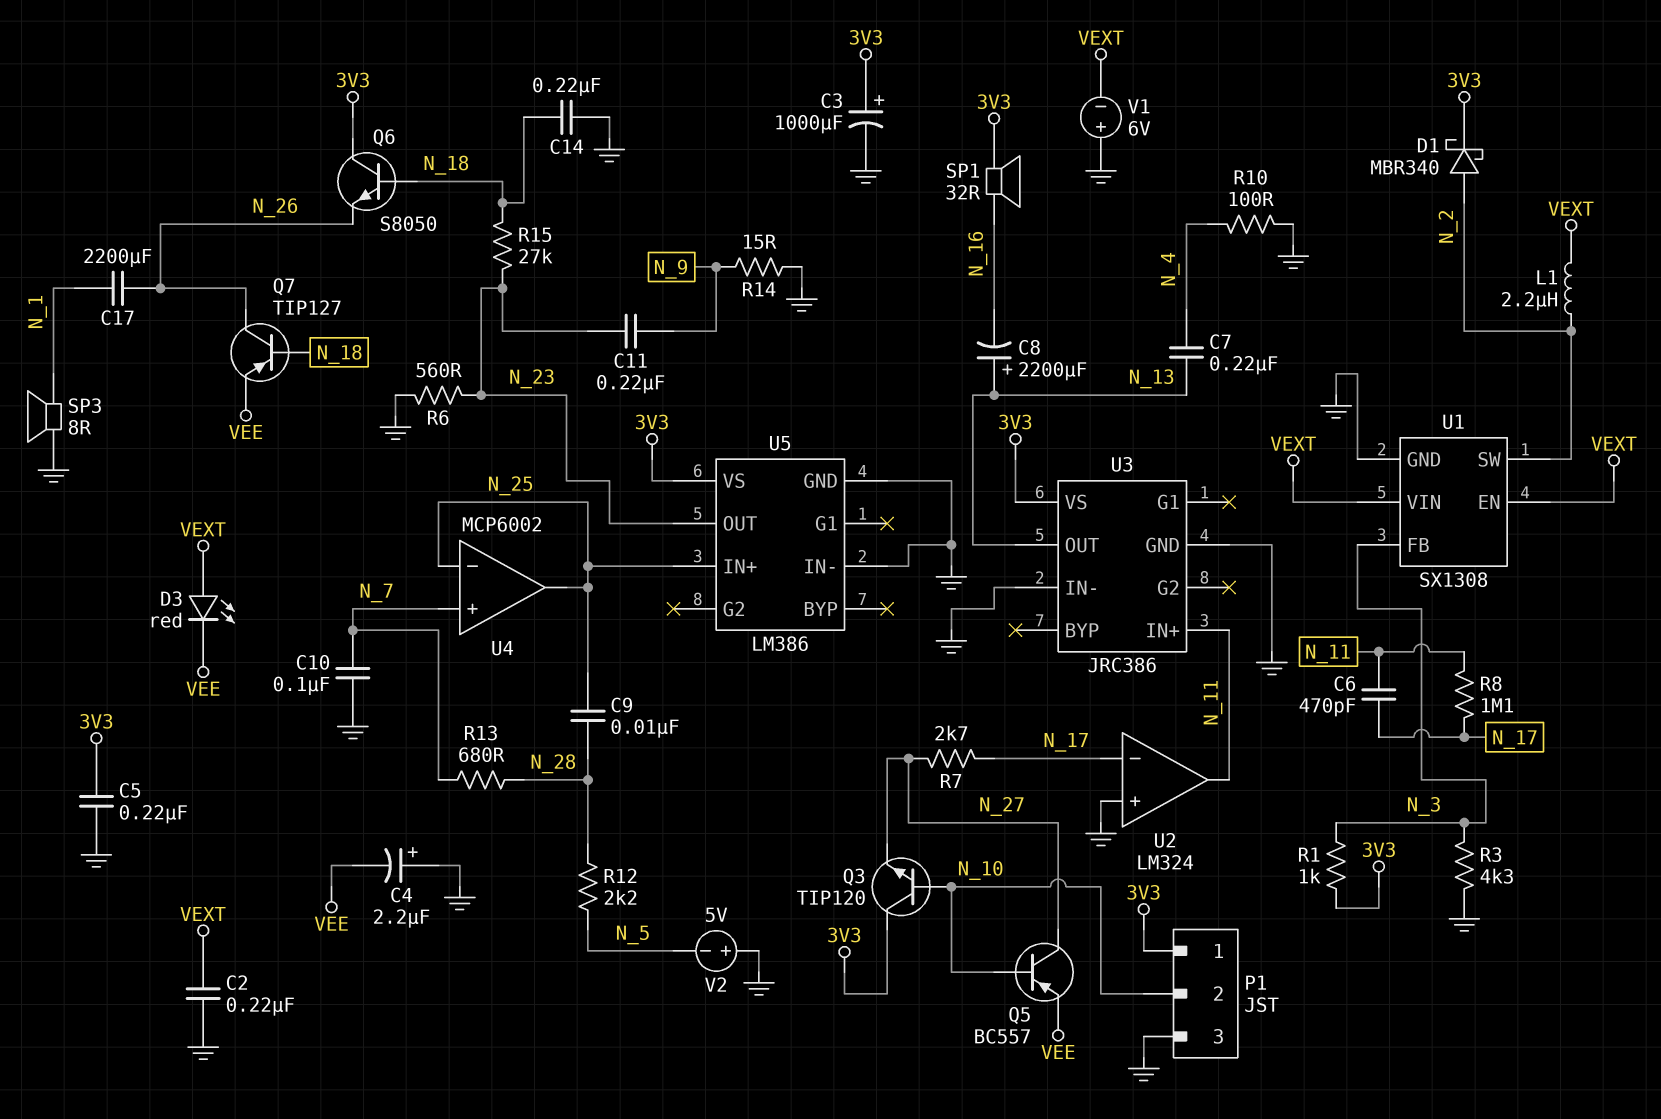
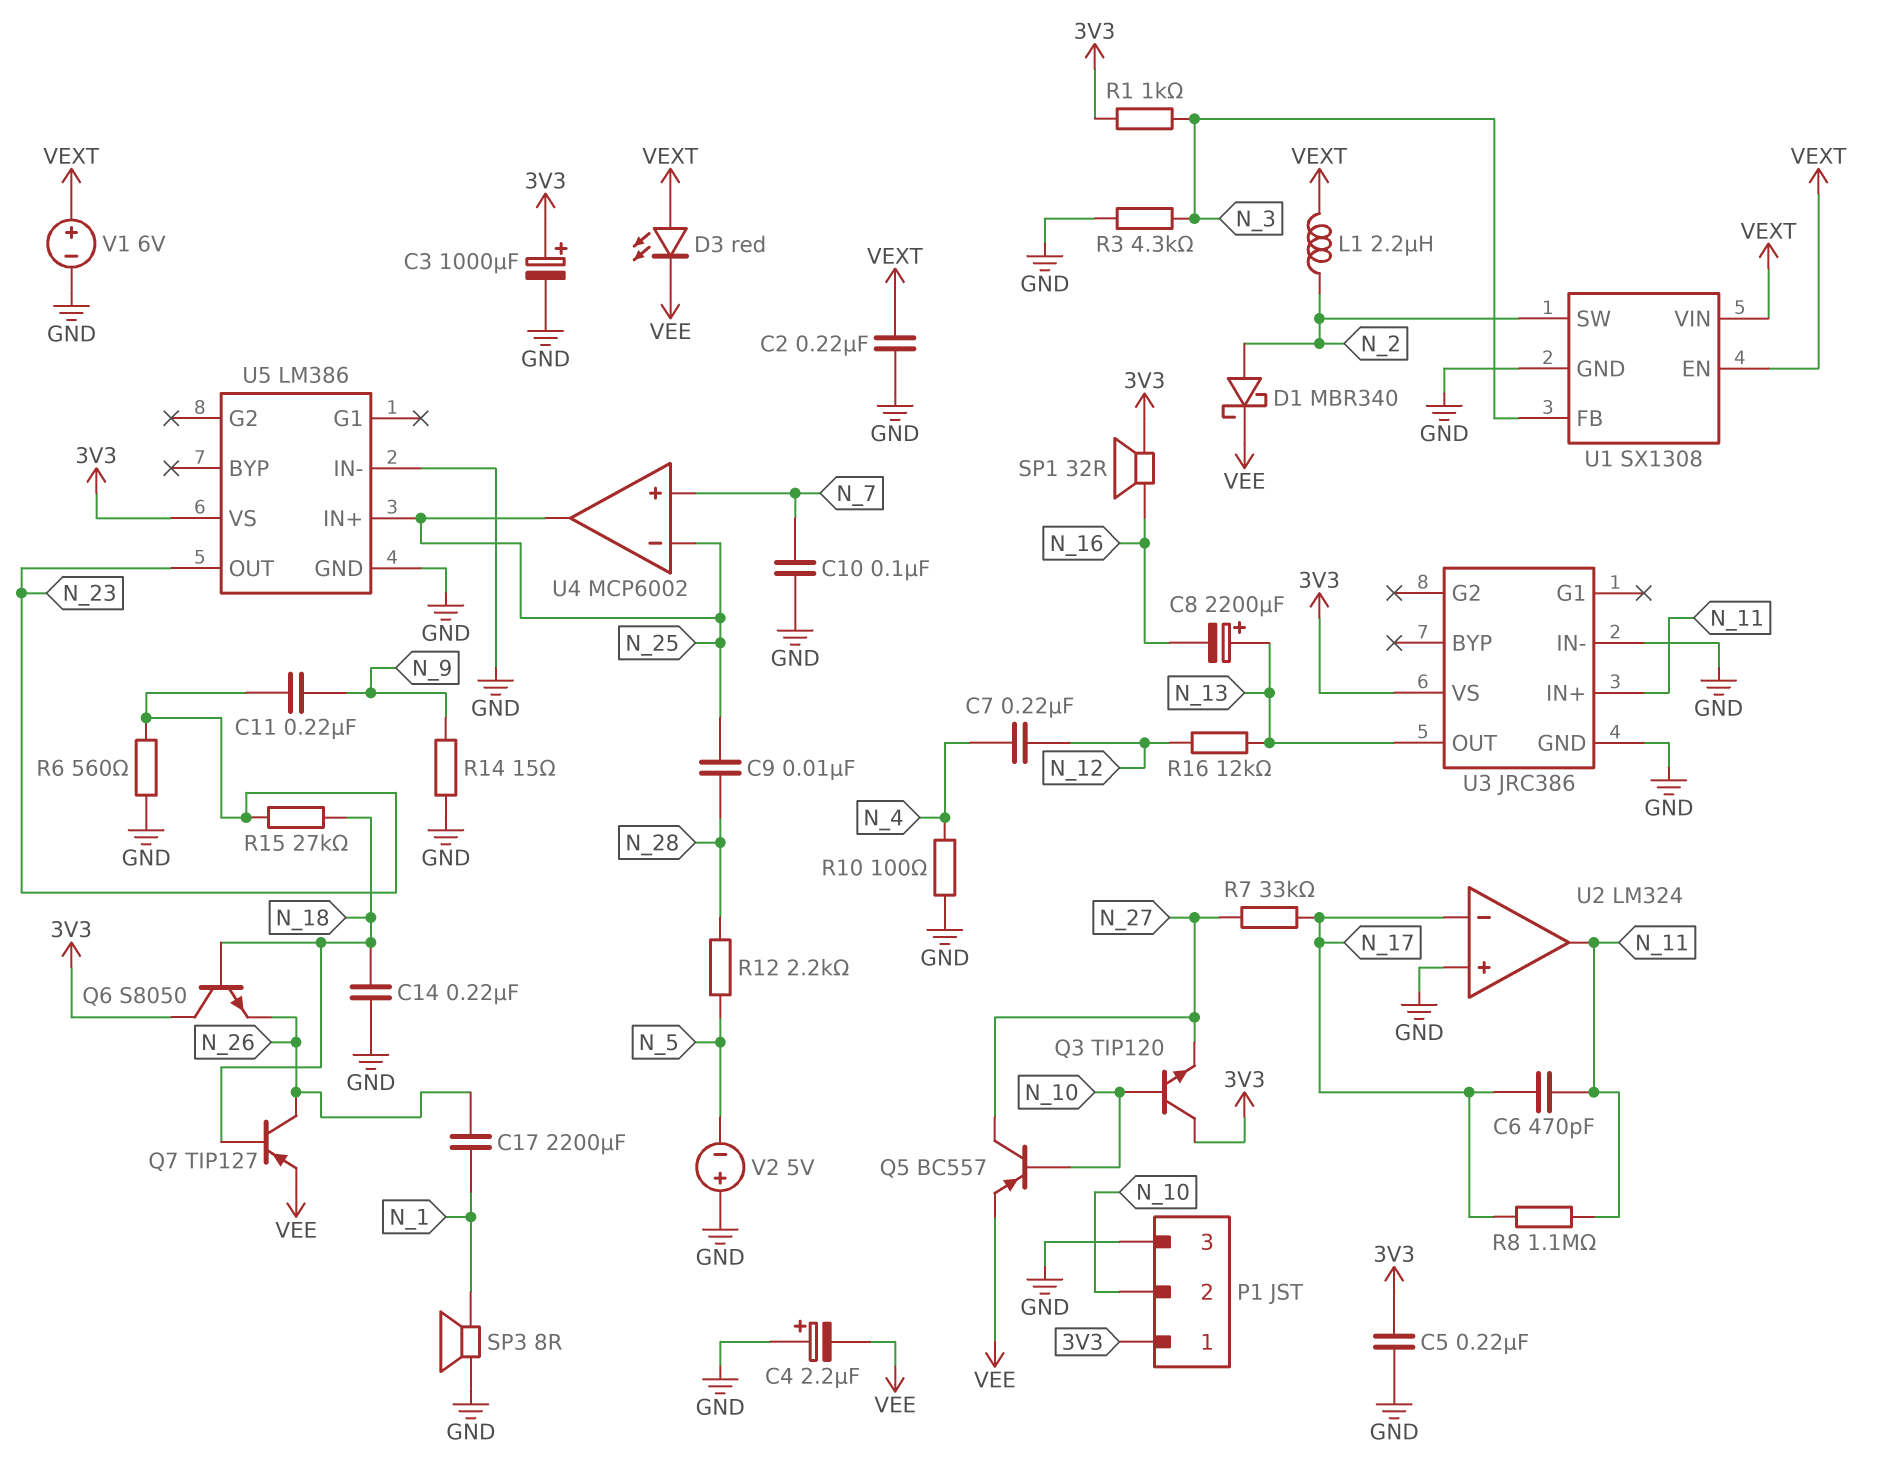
C7: 220nF (N_4, N_13) -> 220nF (N_4, N_12)
D1: schottky MBR340 (A N_2, K 3V3) -> schottky MBR340 (A N_2, K VEE)
R7: 2.7k (N_17, N_27) -> 33k (N_17, N_27)
R13: 680 (N_7, N_28) -> none
R16: none -> 12k (N_12, N_13)
V1: 6V (plus GND, minus VEXT) -> 6V (plus VEXT, minus GND)

